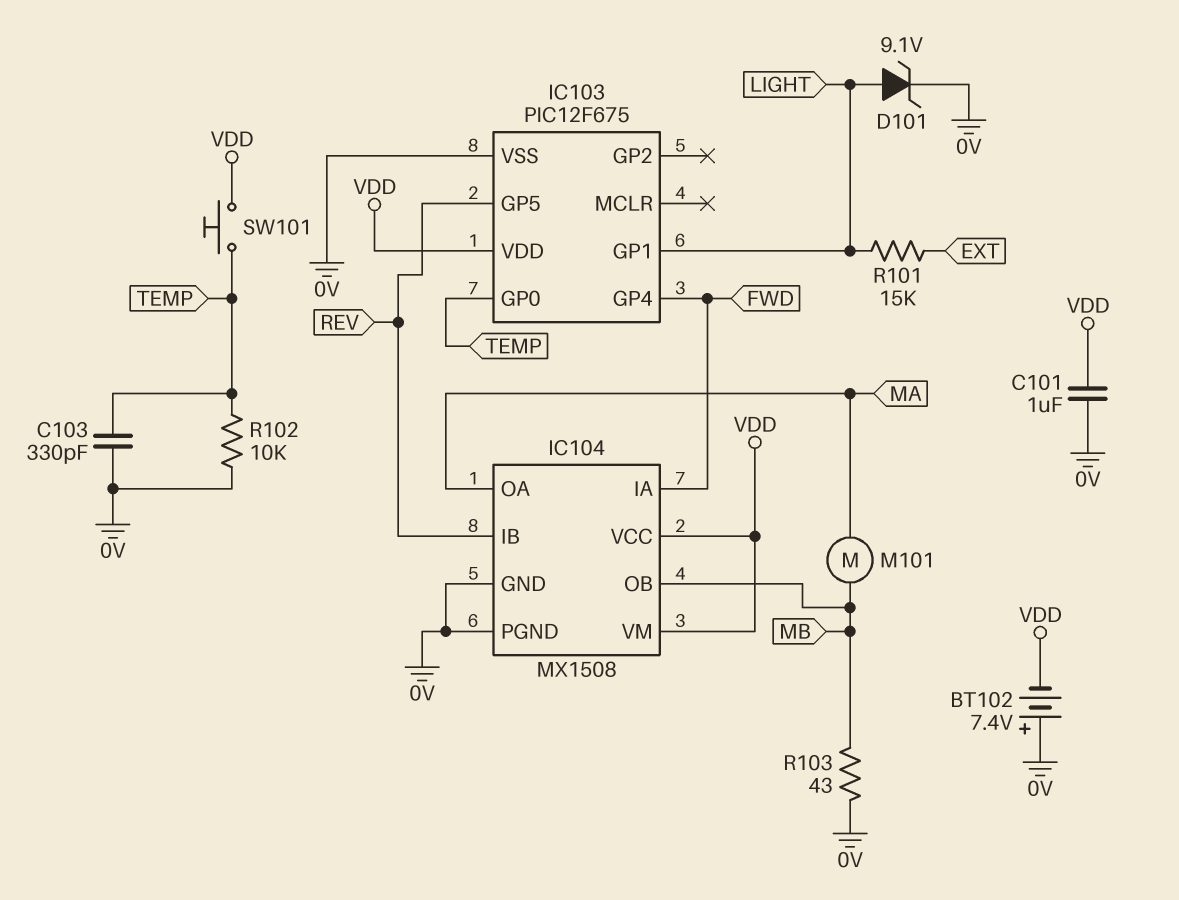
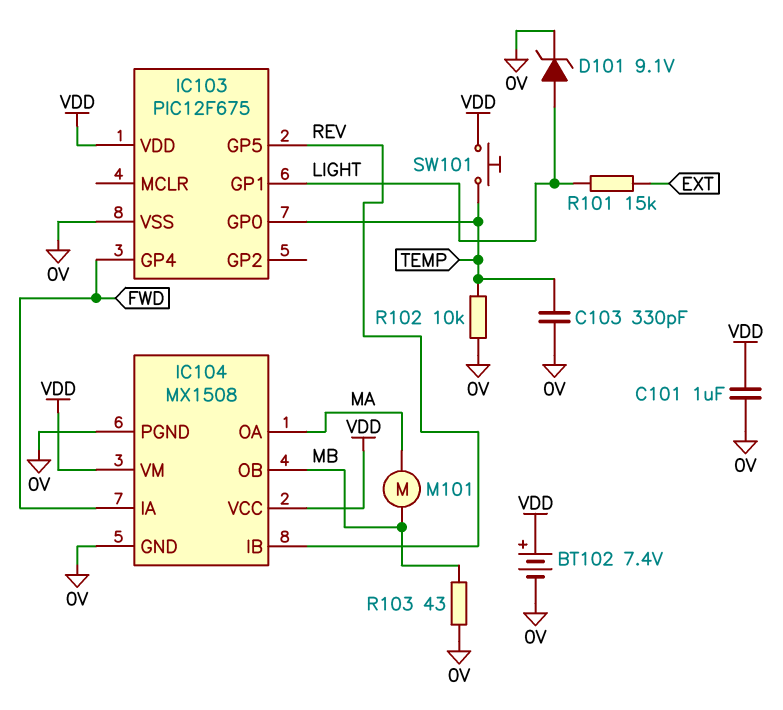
BT102: 7.4V (plus 0V, minus VDD) -> 7.4V (plus VDD, minus 0V)

